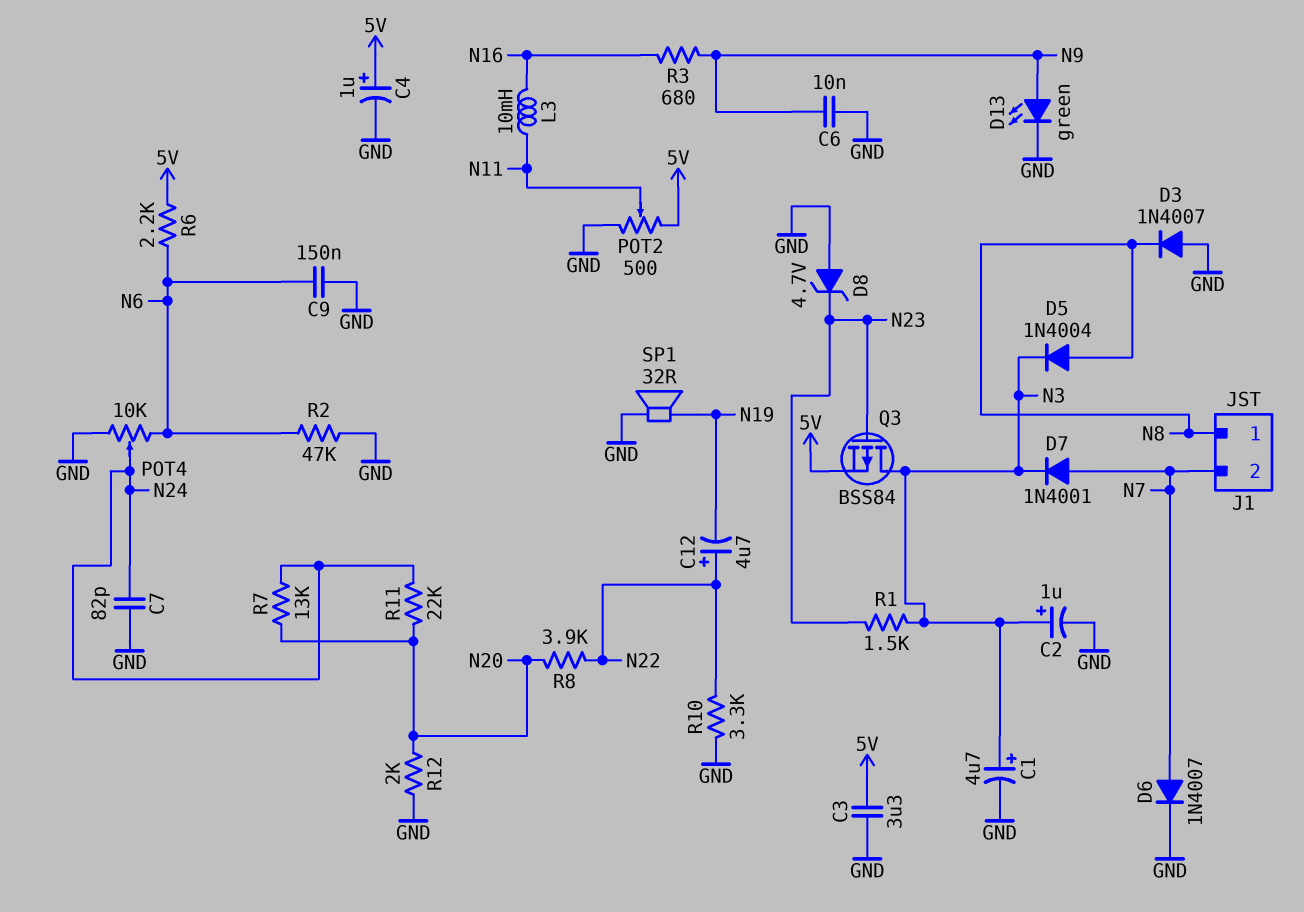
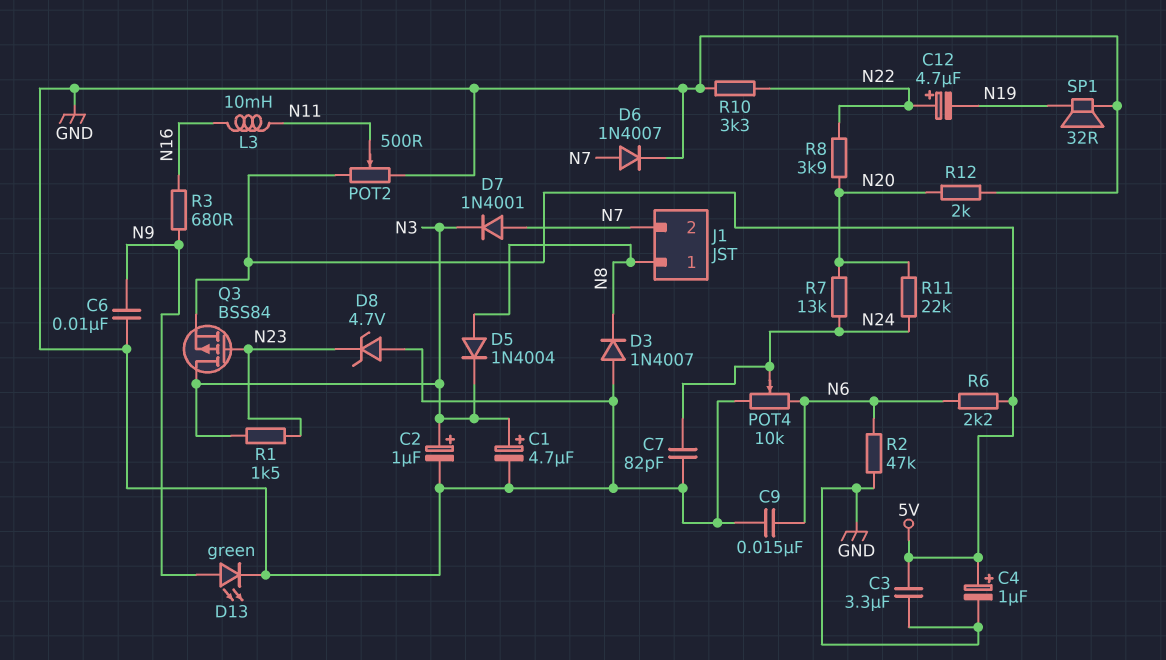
C9: 150nF (GND, N6) -> 15nF (GND, N6)

